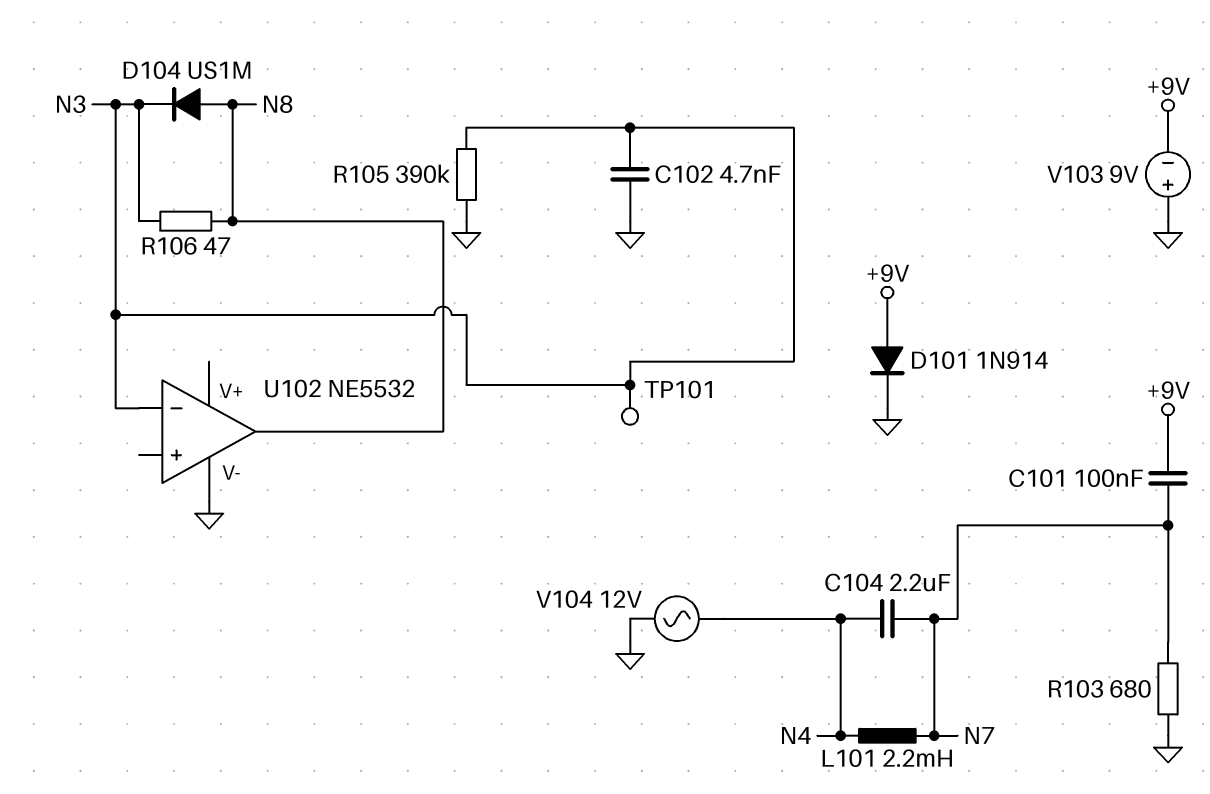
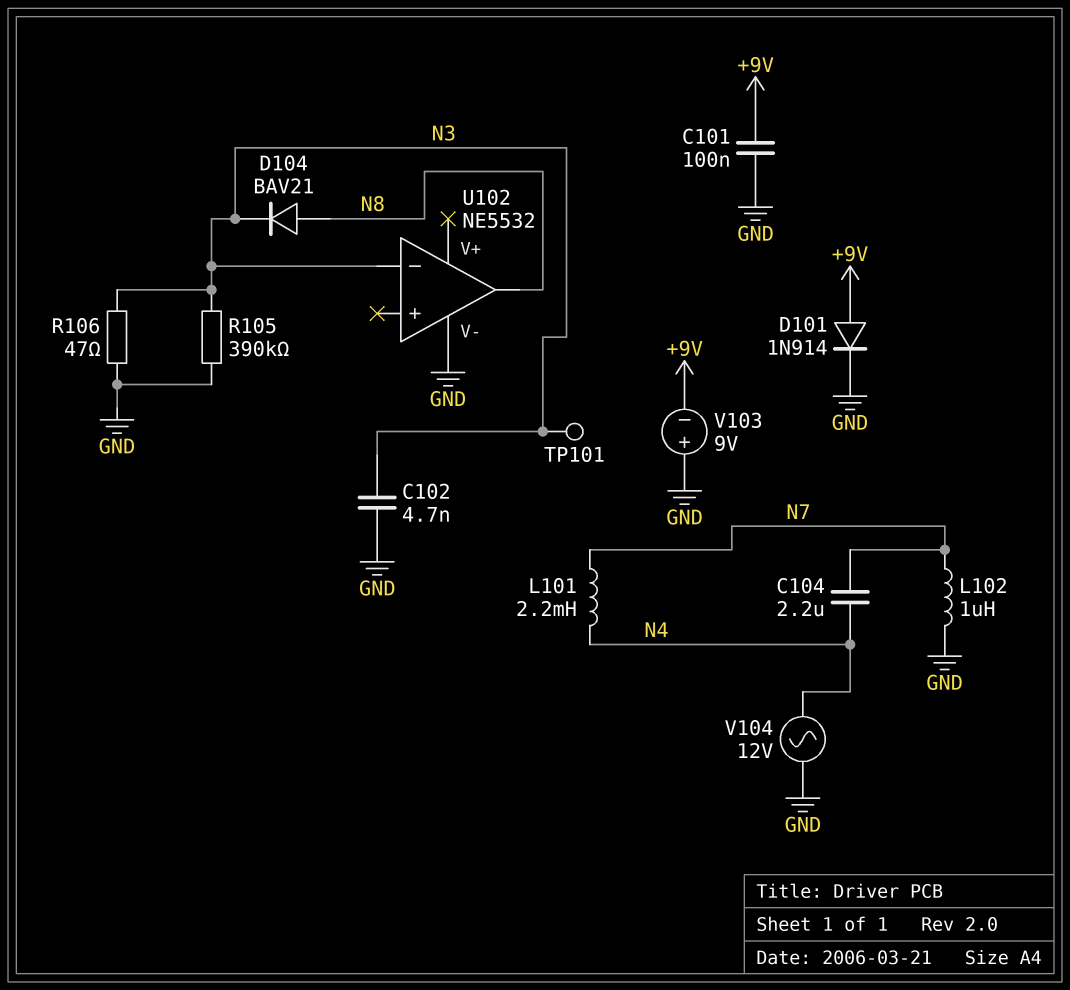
C101: 100nF (+9V, N7) -> 100nF (+9V, GND)
D104: diode US1M (A N8, K N3) -> diode BAV21 (A N8, K N3)
L102: none -> 1uH (GND, N7)
R103: 680 (GND, N7) -> none
R106: 47 (N3, N8) -> 47 (GND, N3)

